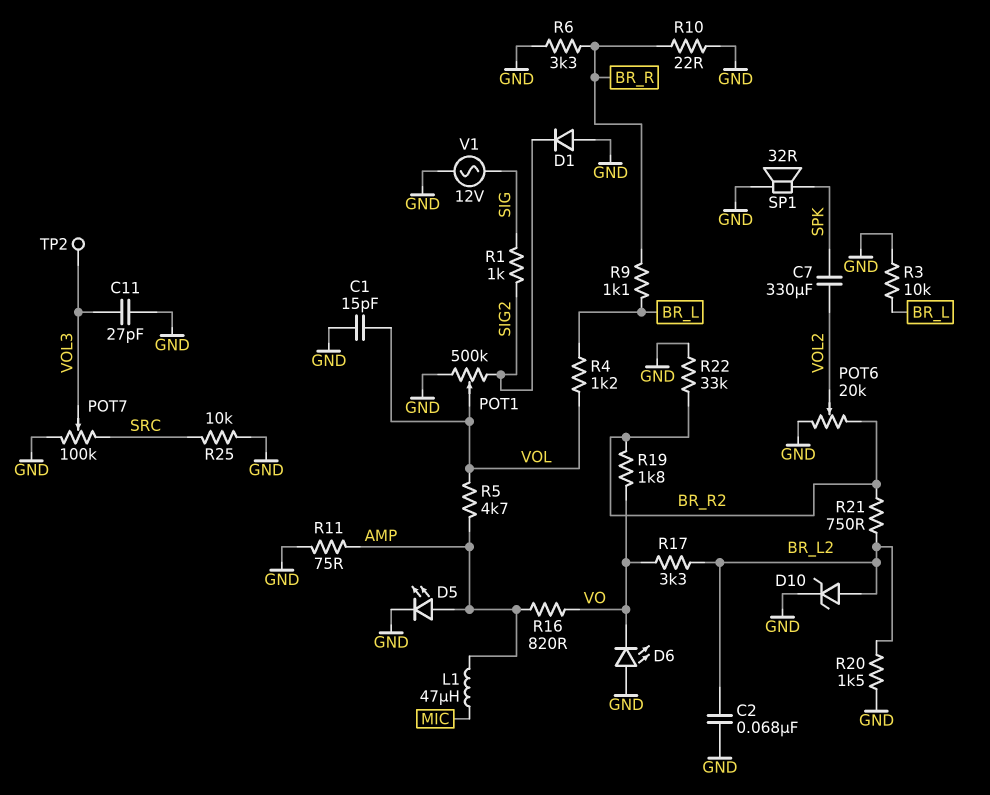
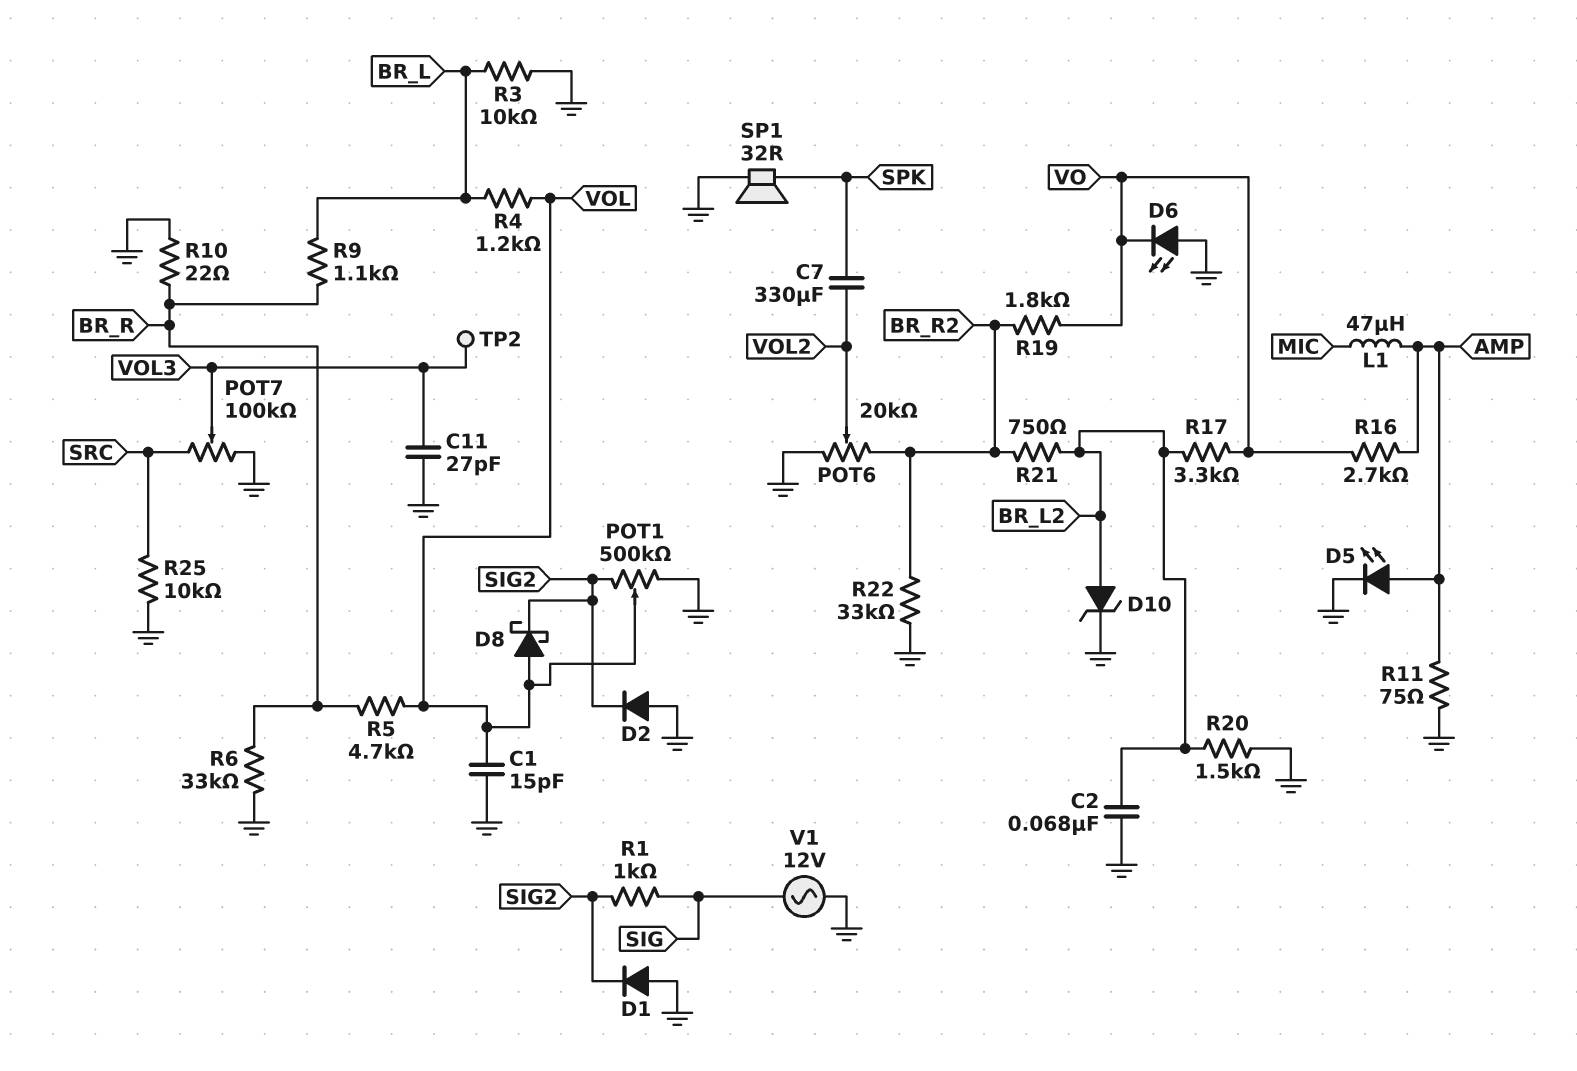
D2: none -> diode (A GND, K SIG2)
D8: none -> schottky (A VOL, K SIG2)
R5: 4.7k (AMP, VOL) -> 4.7k (BR_R, VOL)
R6: 3.3k (BR_R, GND) -> 33k (BR_R, GND)
R16: 820 (AMP, VO) -> 2.7k (AMP, VO)

